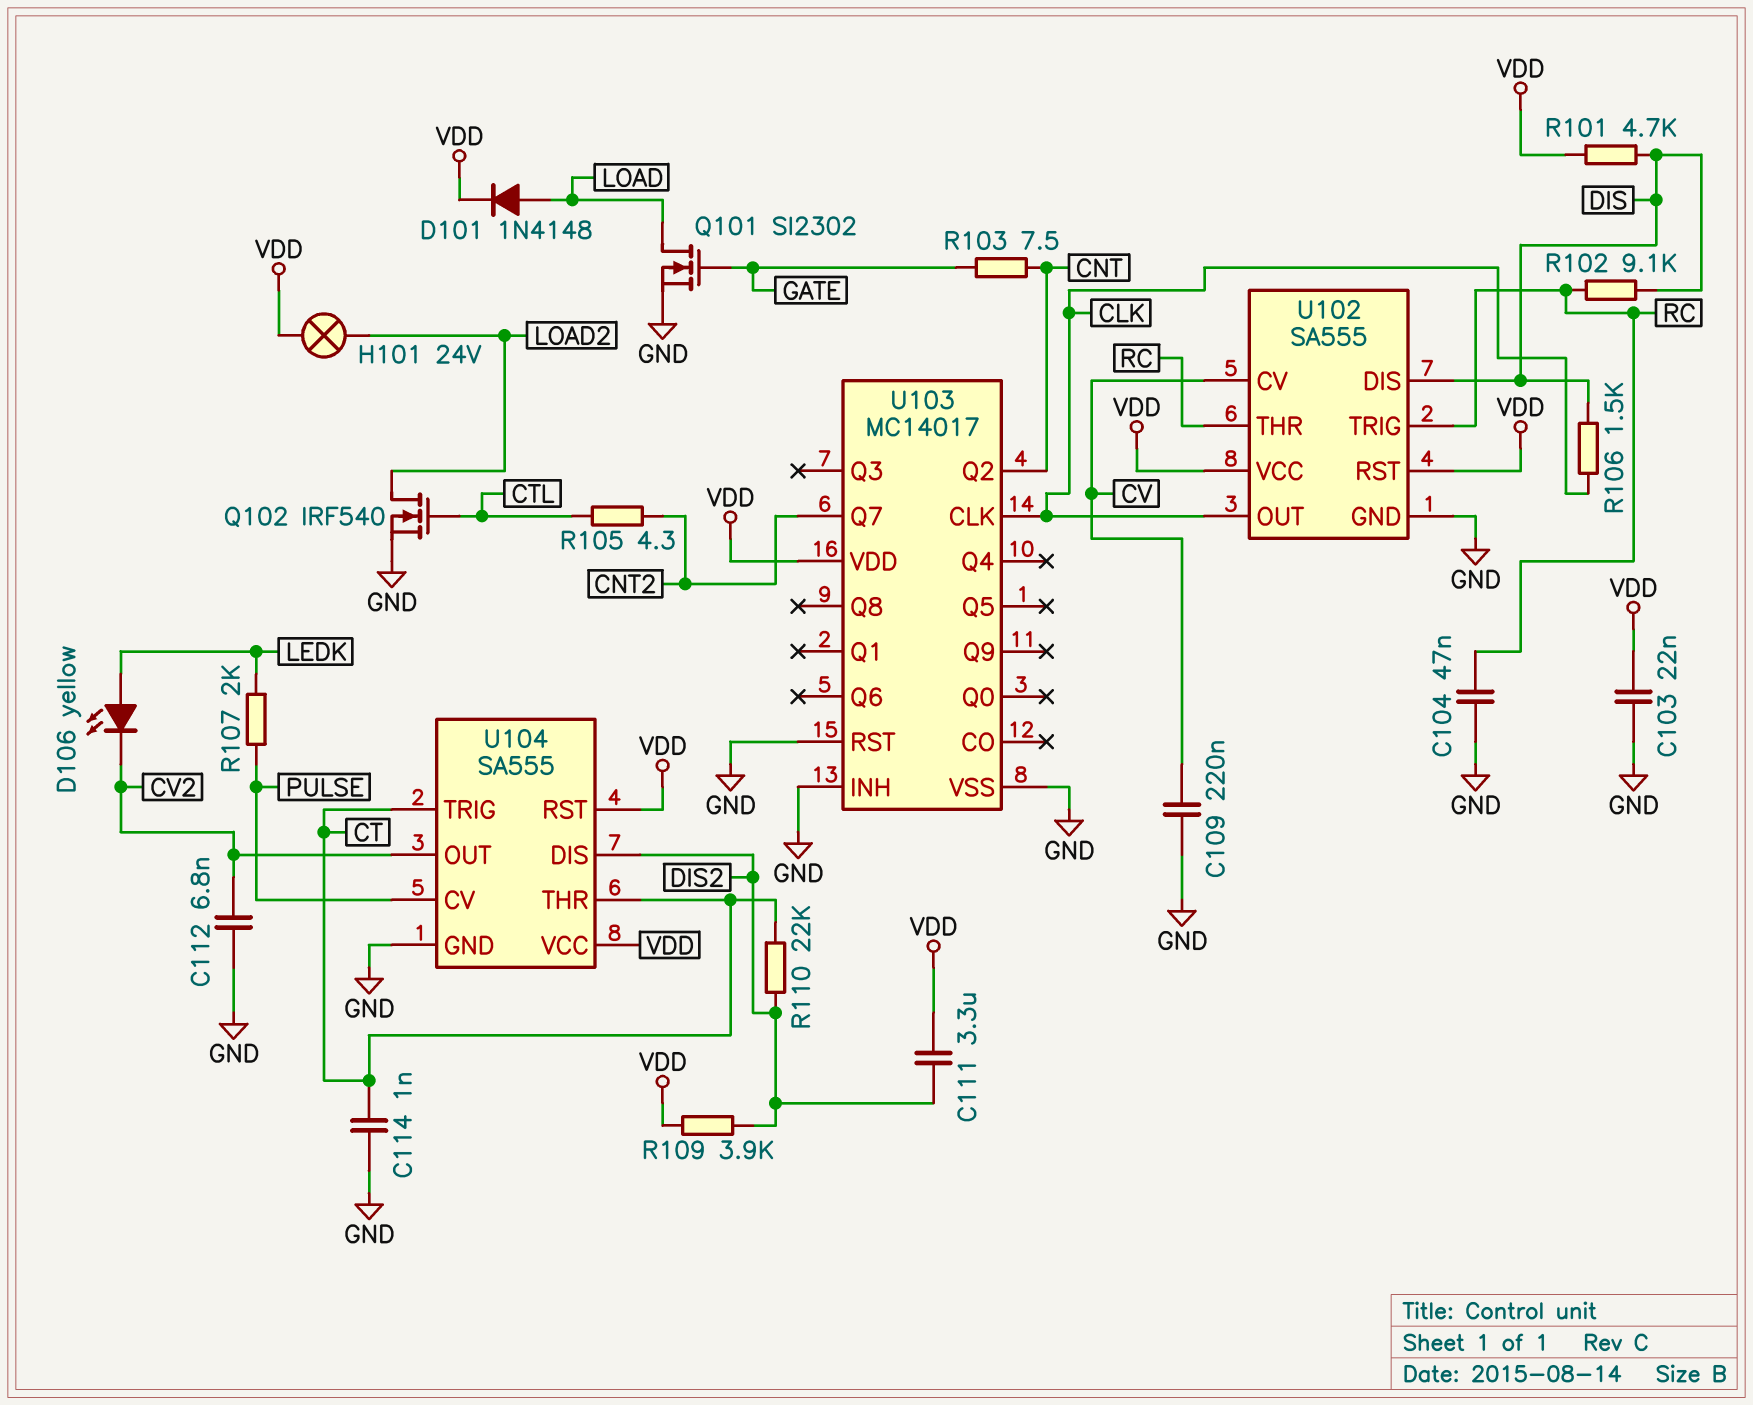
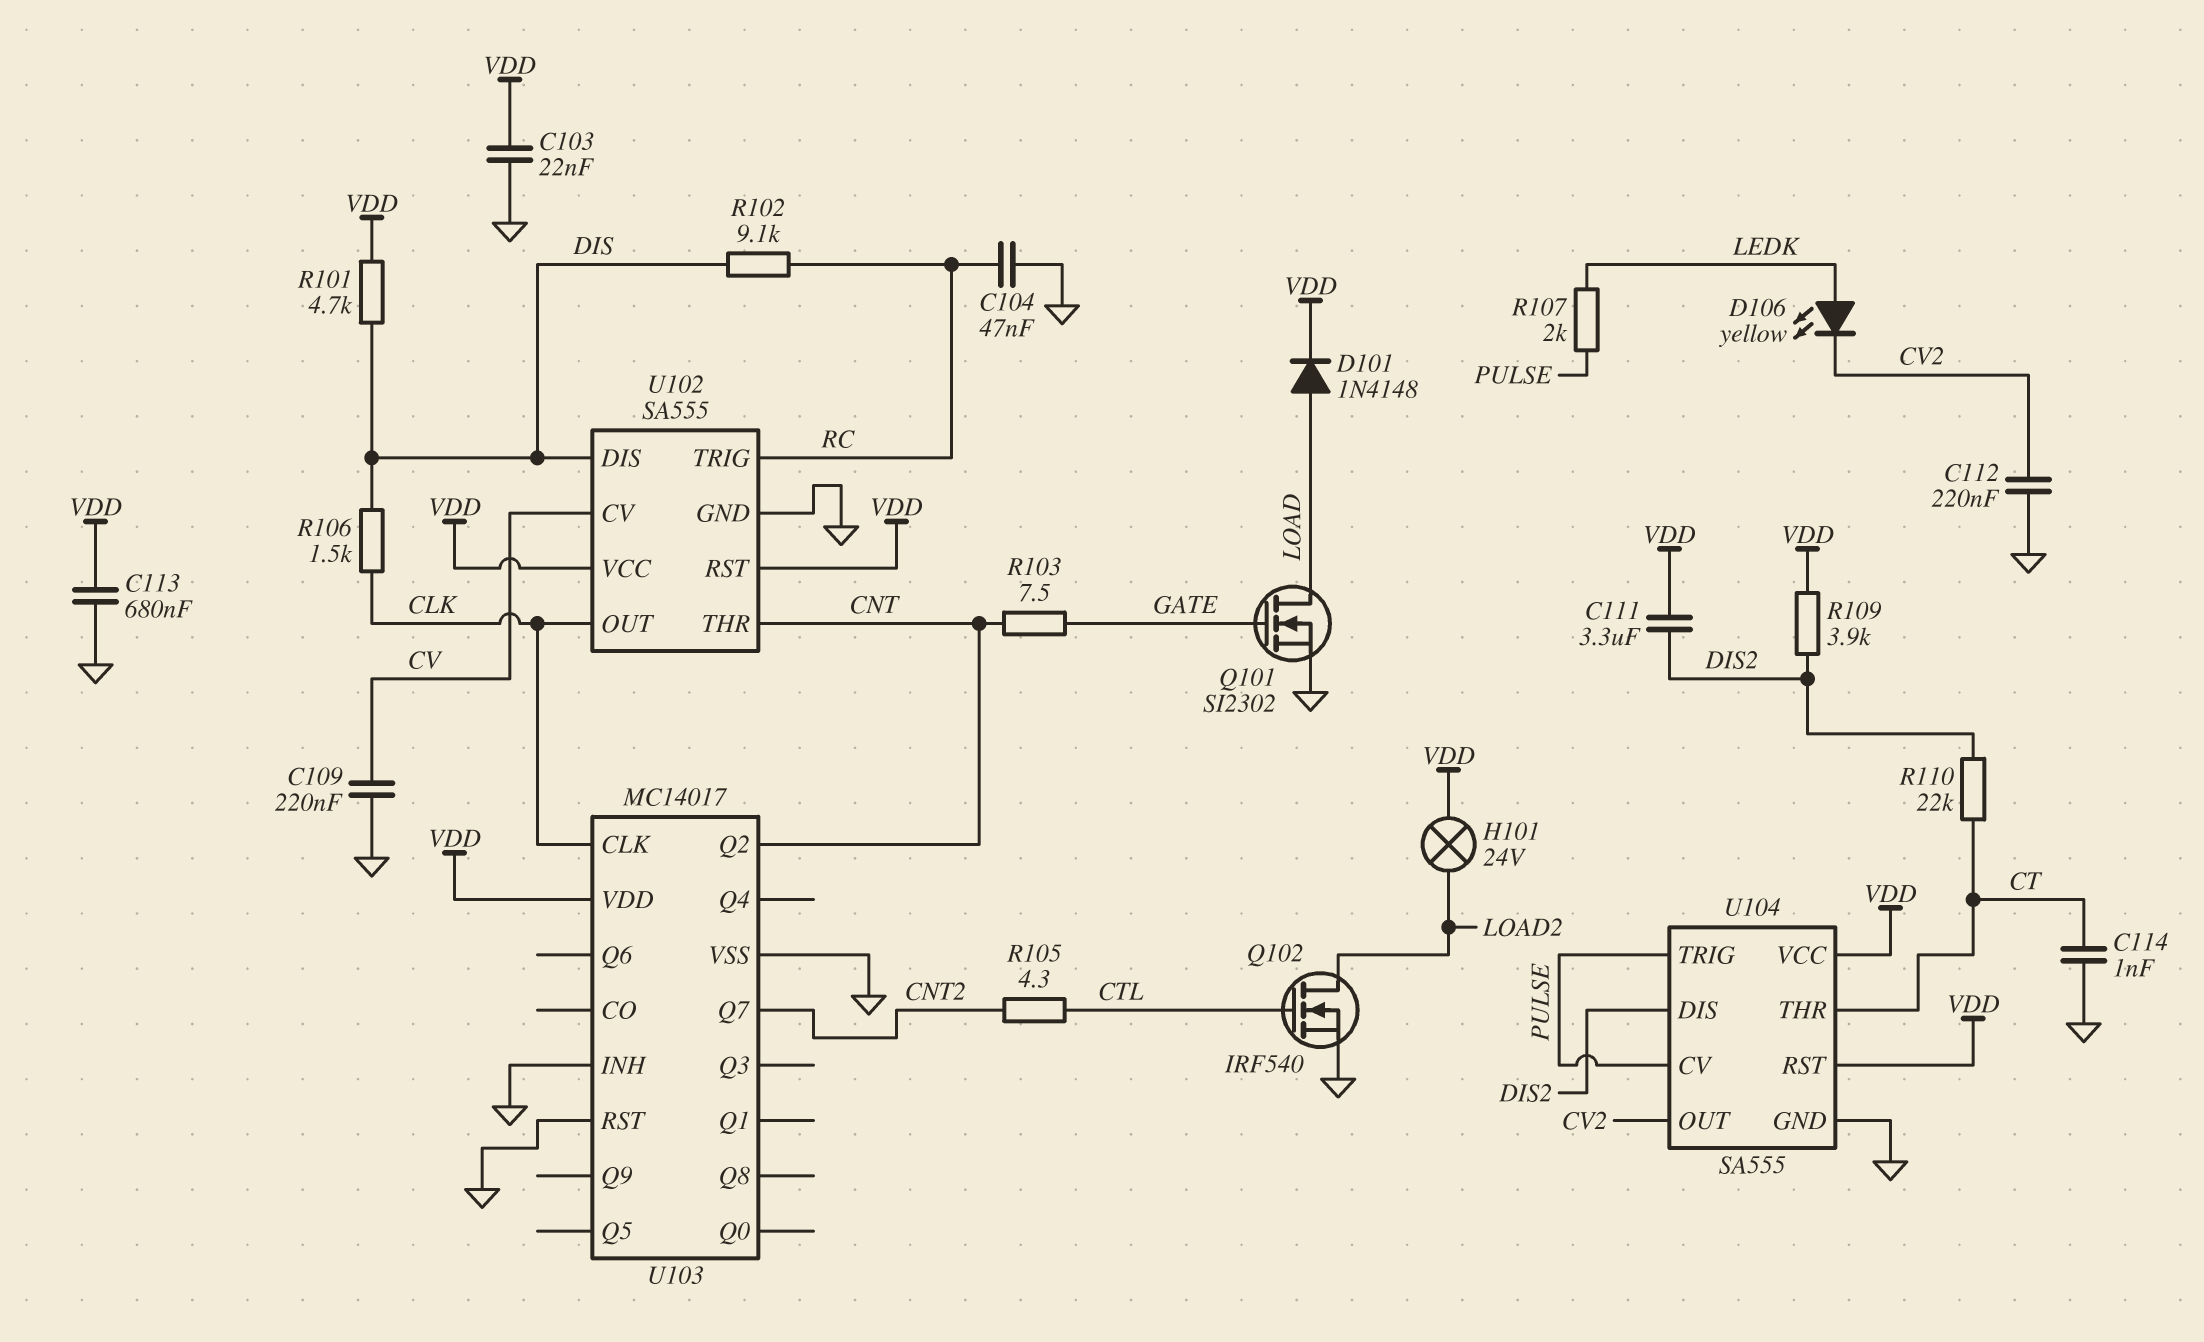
C112: 6.8nF (CV2, GND) -> 220nF (CV2, GND)
C113: none -> 680nF (GND, VDD)
U102 pin THR: RC -> CNT
U104 pin TRIG: CT -> PULSE

